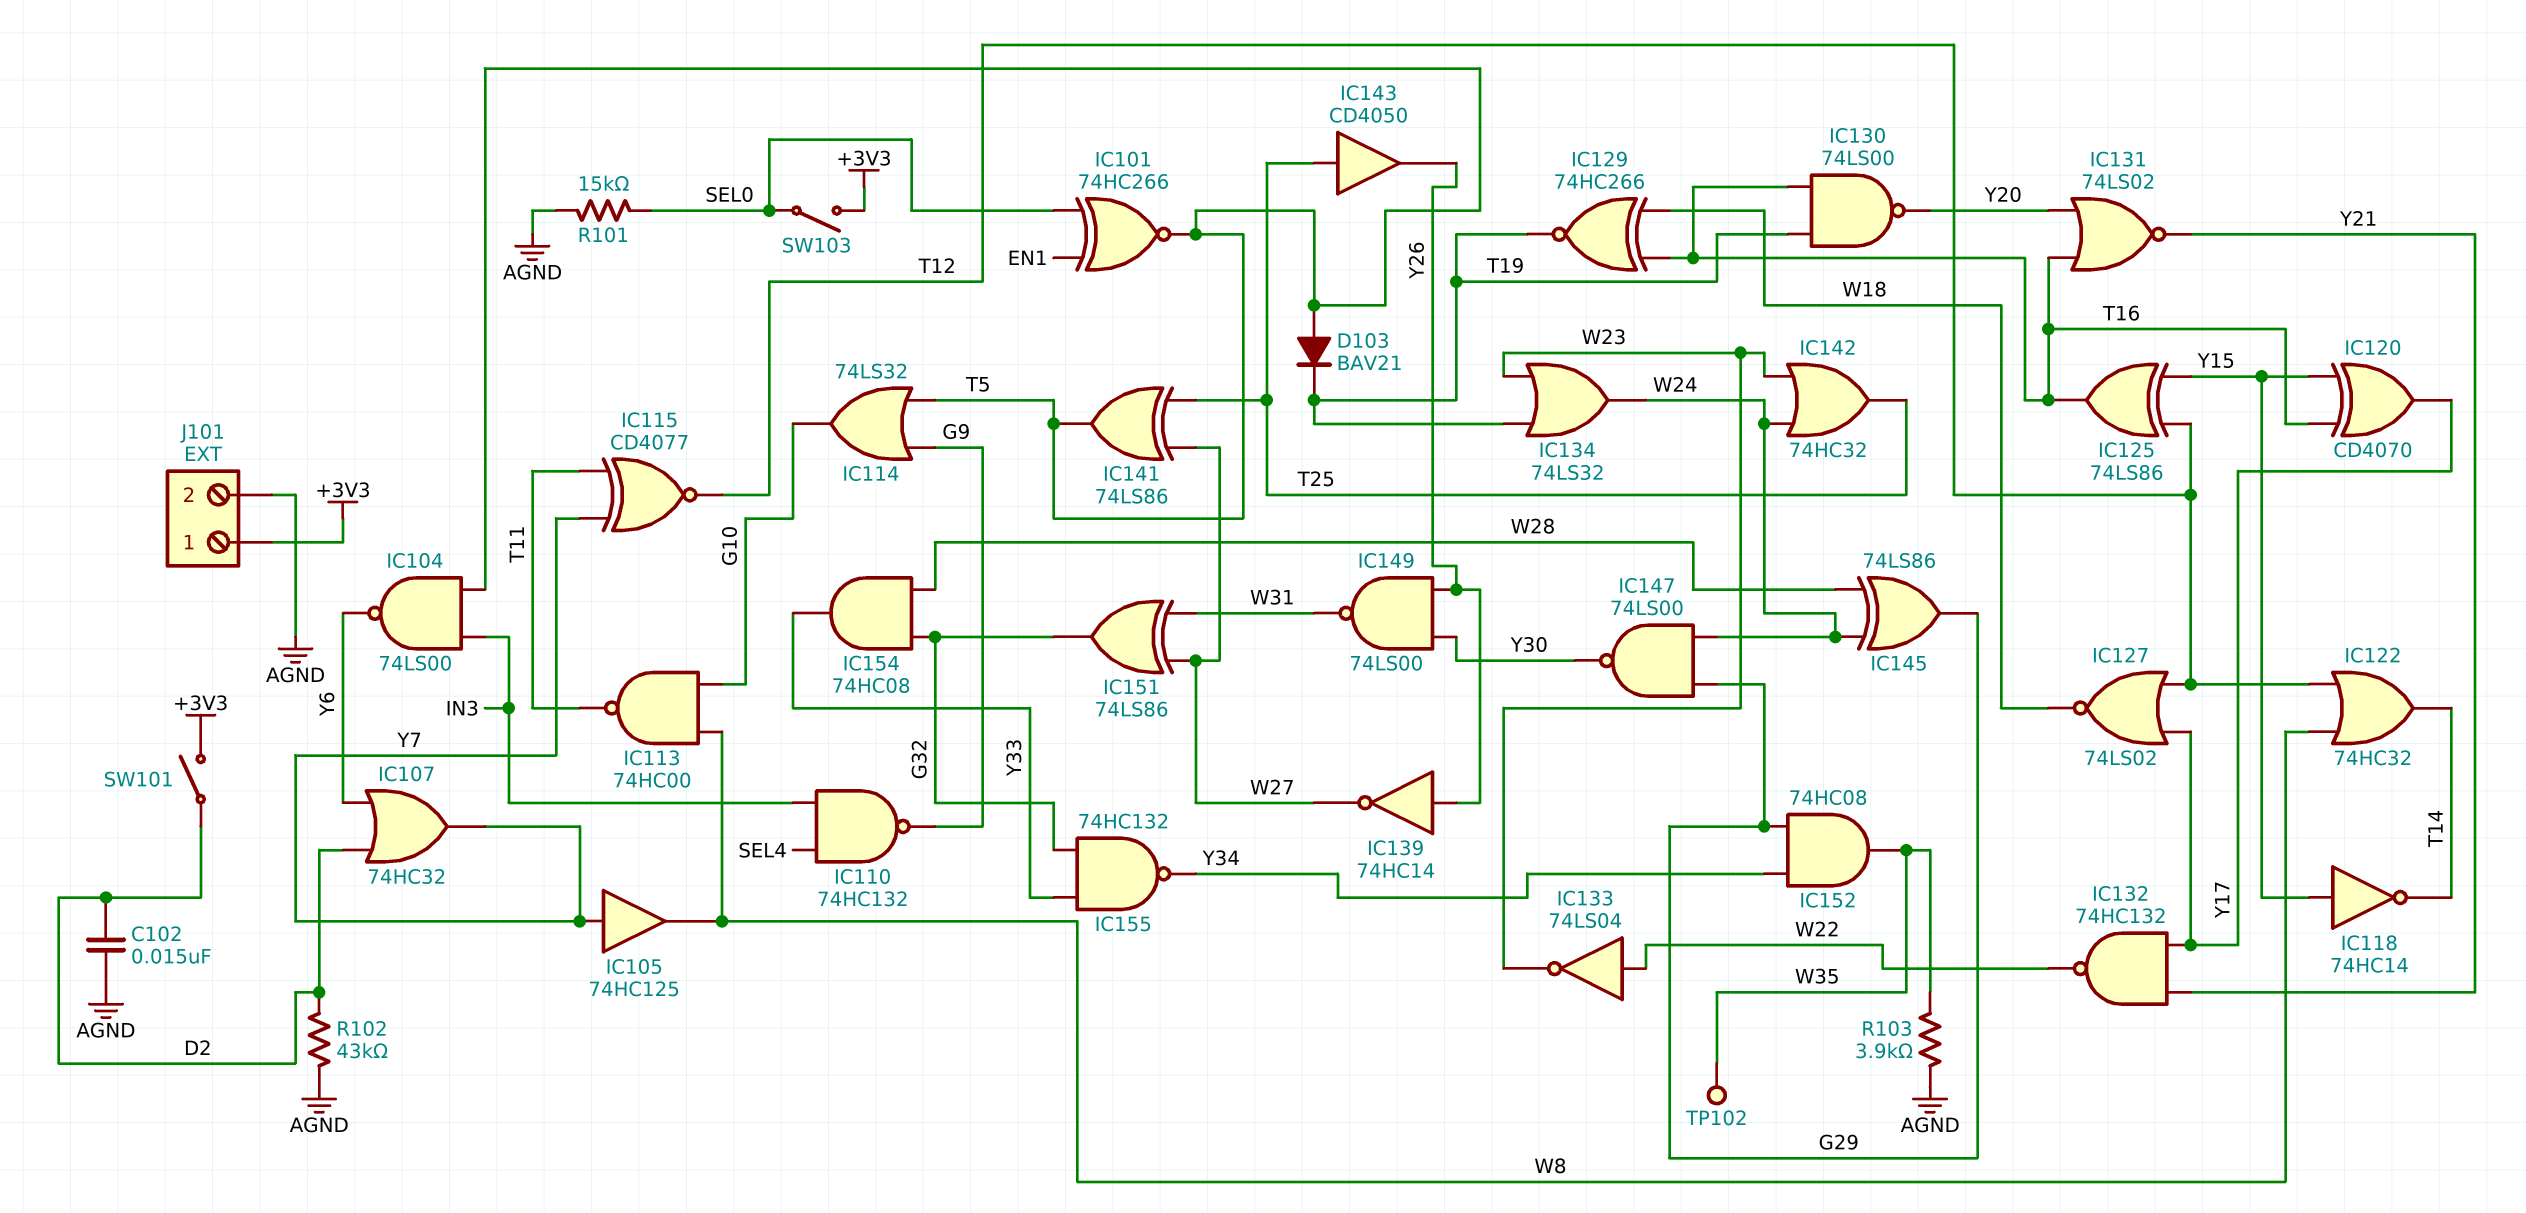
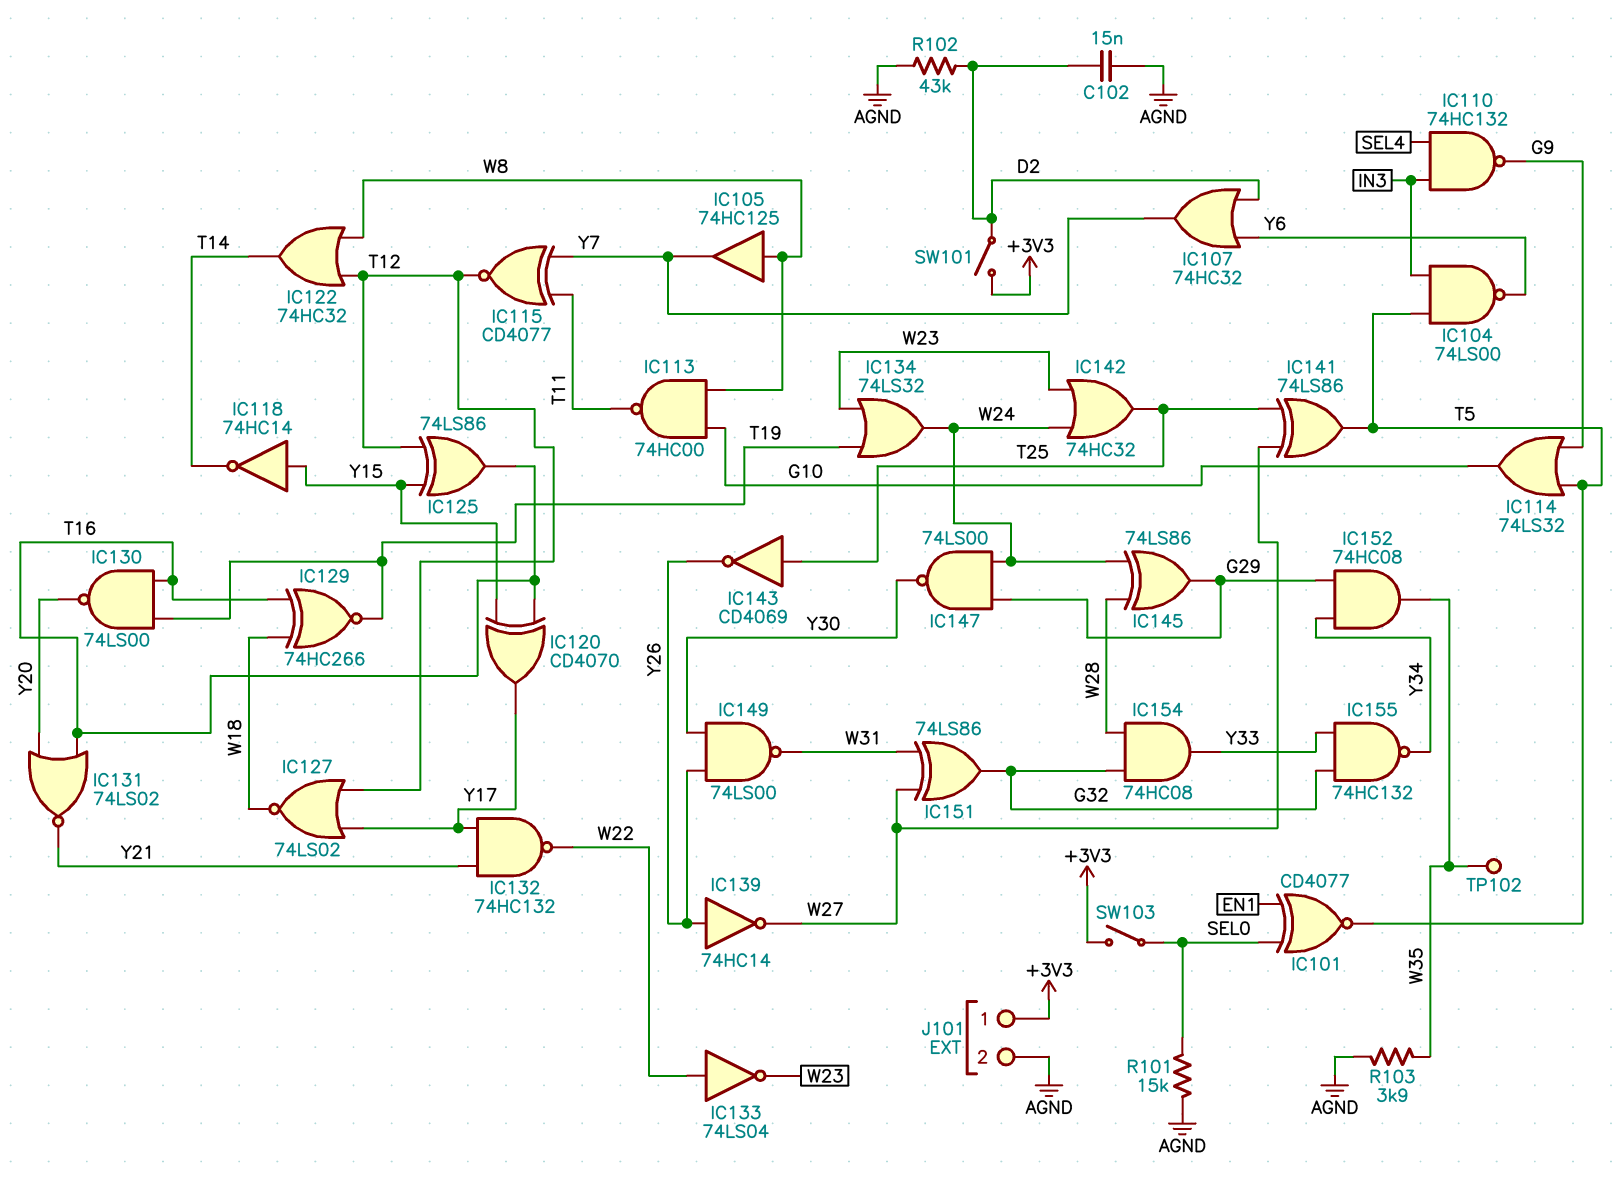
D103: diode BAV21 (A T5, K T19) -> none
IC101: XNOR 74HC266 (in EN1, in SEL0, out T5) -> XNOR CD4077 (in EN1, in SEL0, out T5)
IC105: buffer 74HC125 (in Y7, out W8) -> buffer 74HC125 (in W8, out Y7)
IC143: buffer CD4050 (in T25, out Y26) -> NOT CD4069 (in T25, out Y26)

